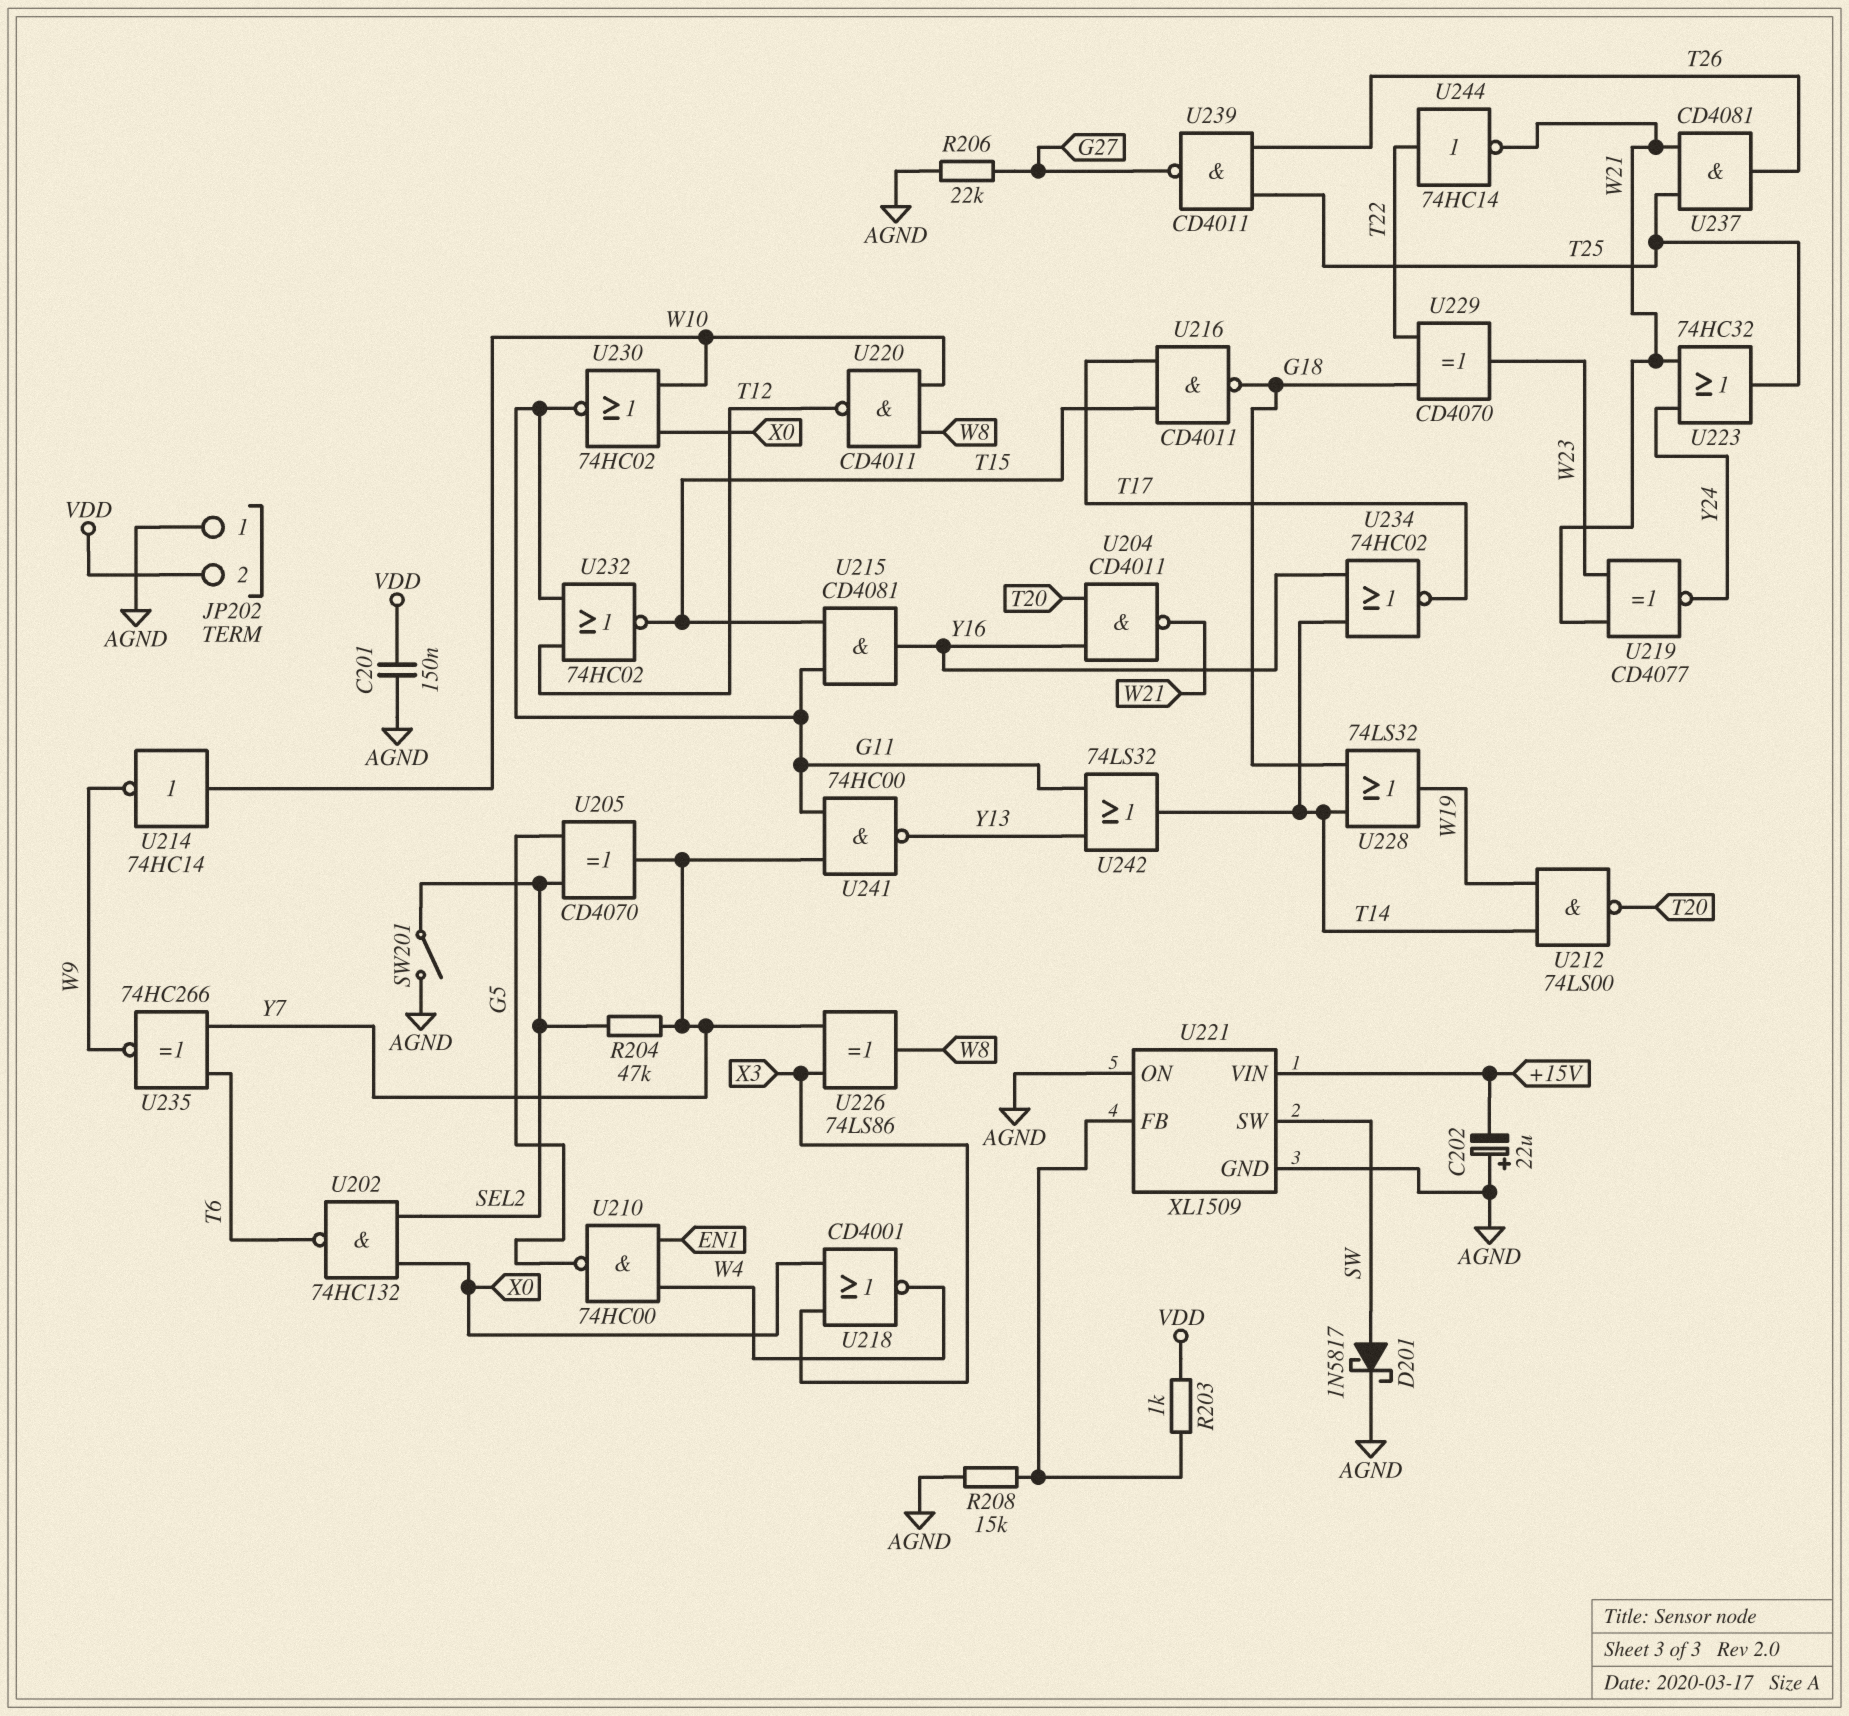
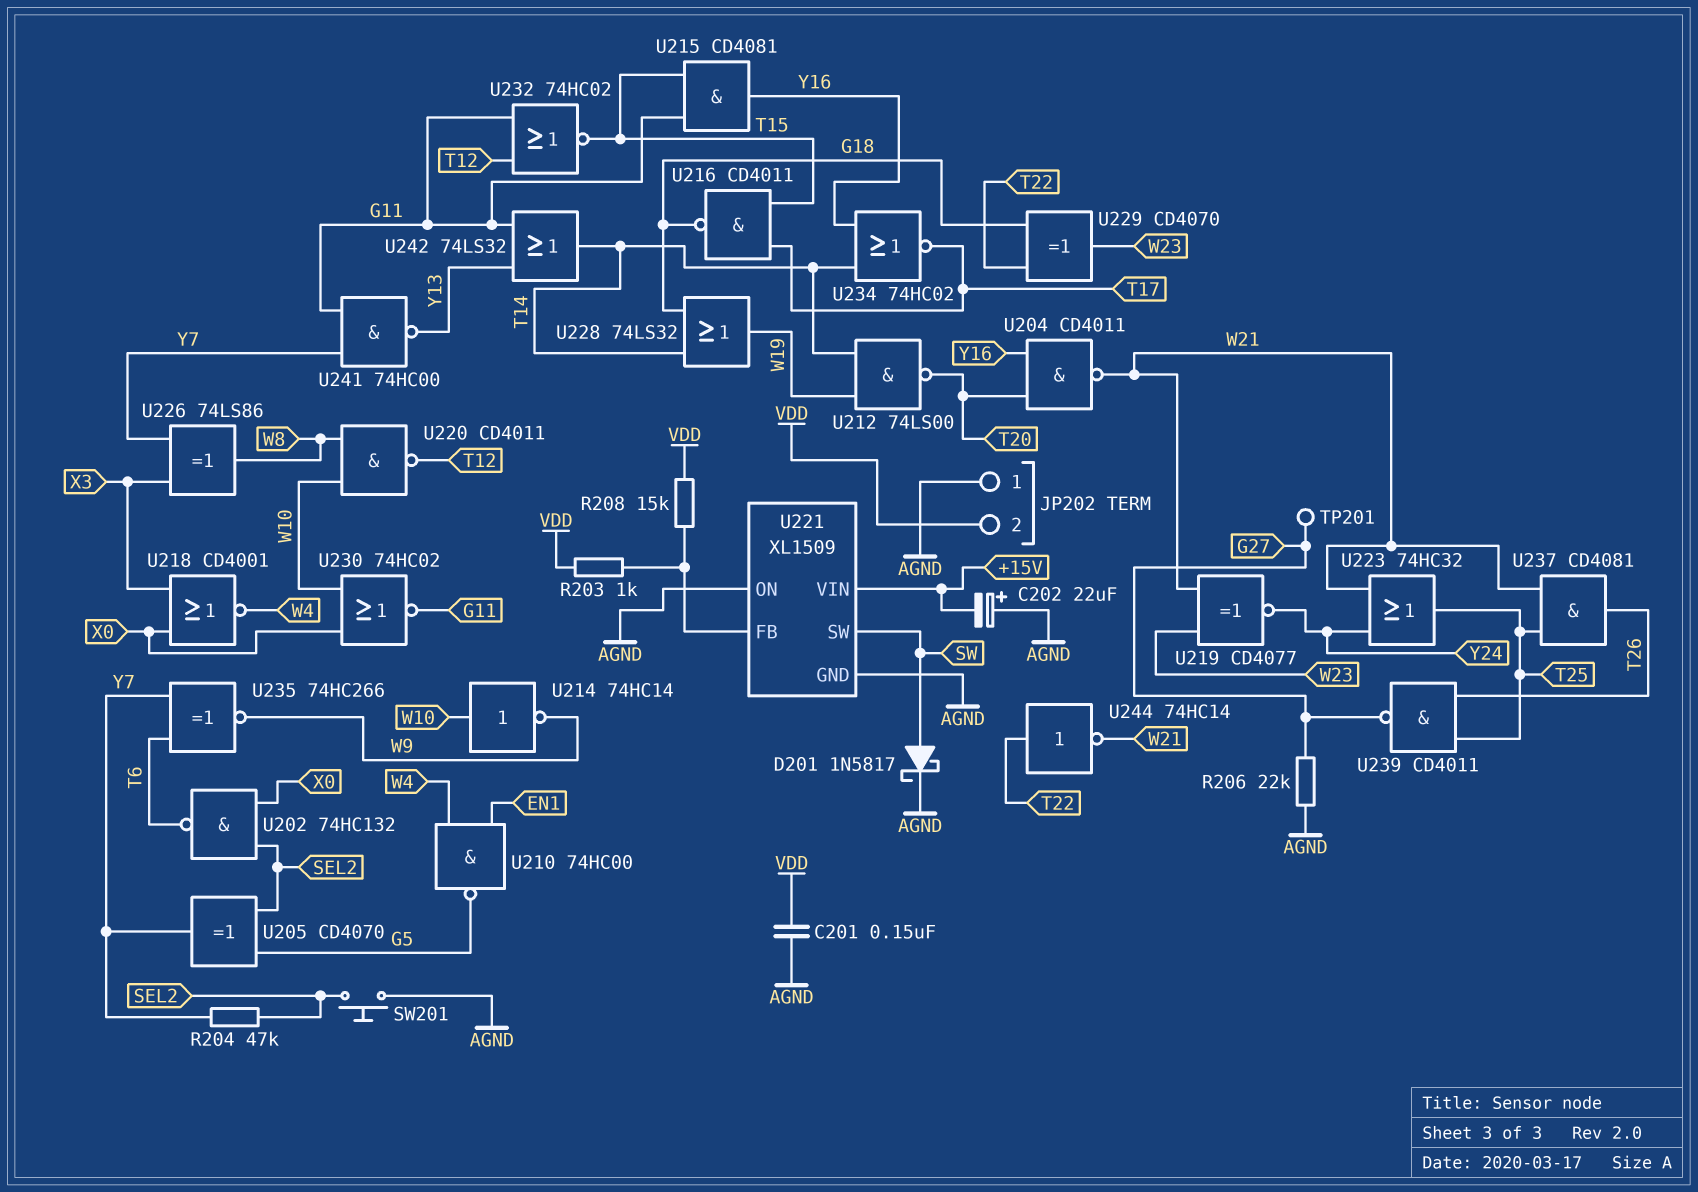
R208: 15k (AGND, U221/FB) -> 15k (U221/FB, VDD)
SW201: switch (AGND, SEL2) -> button (AGND, SEL2)
TP201: none -> test point (G27)

